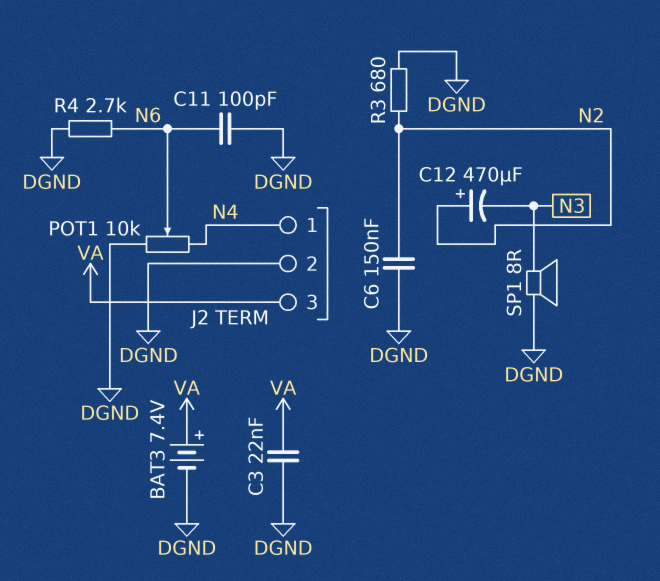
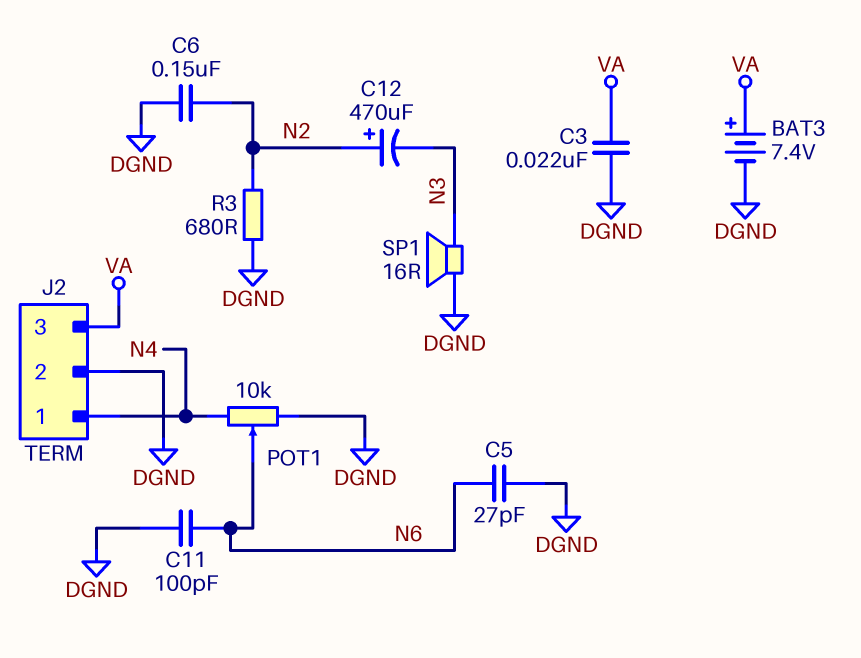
C5: none -> 27pF (DGND, N6)
R4: 2.7k (DGND, N6) -> none
SP1: speaker 8R (DGND, N3) -> speaker 16R (DGND, N3)

